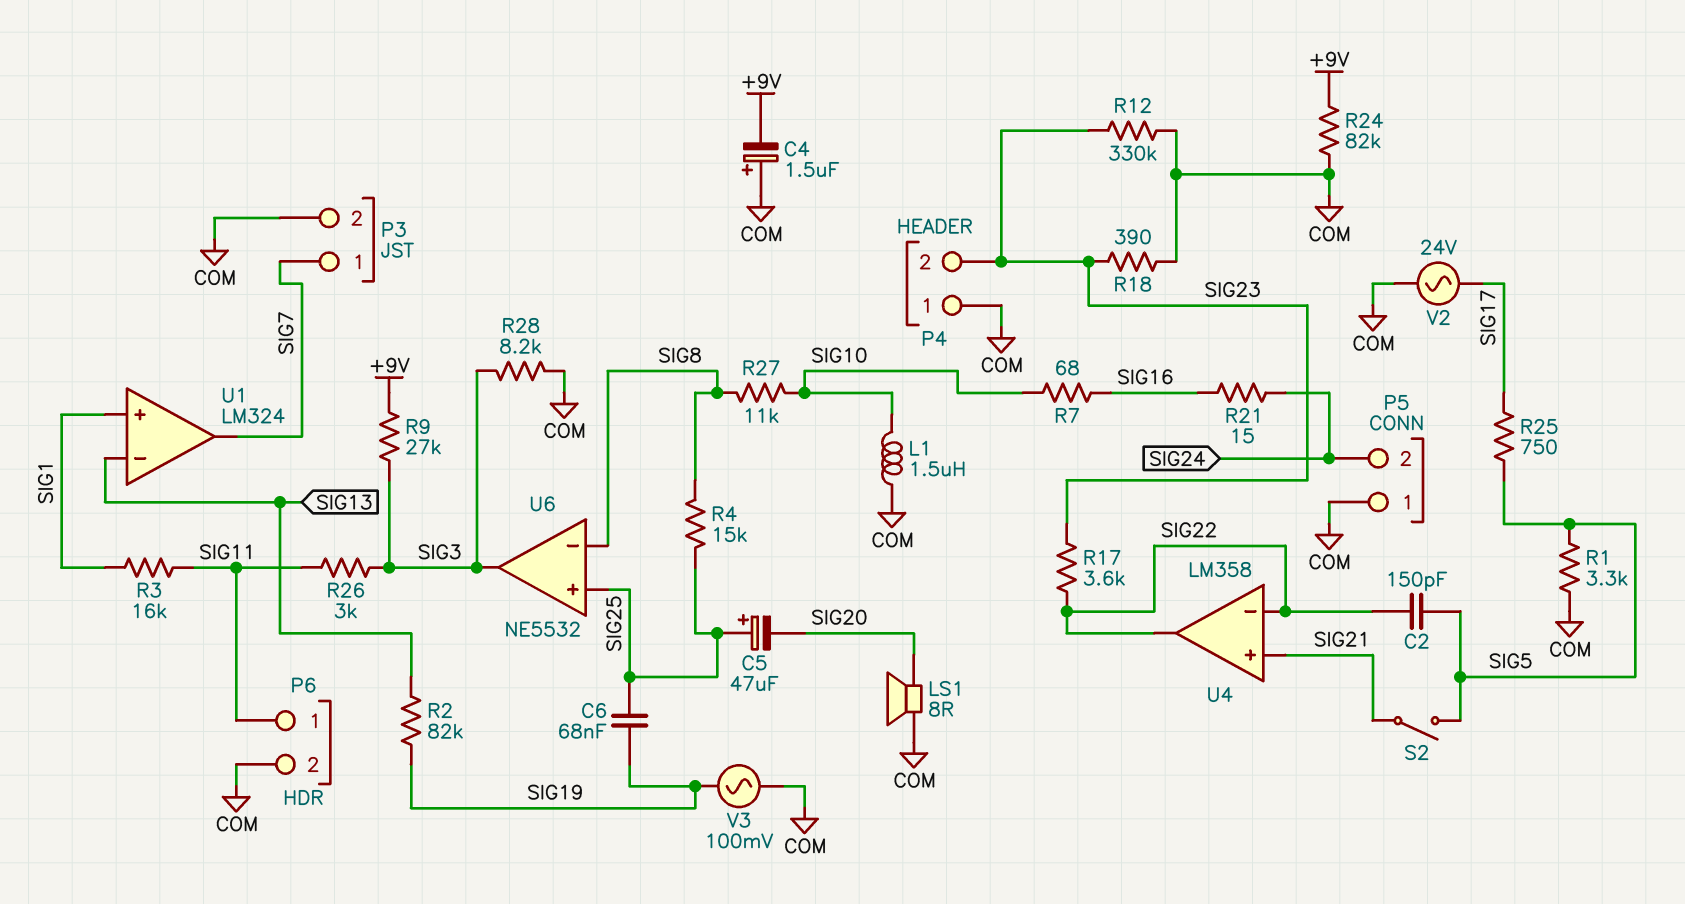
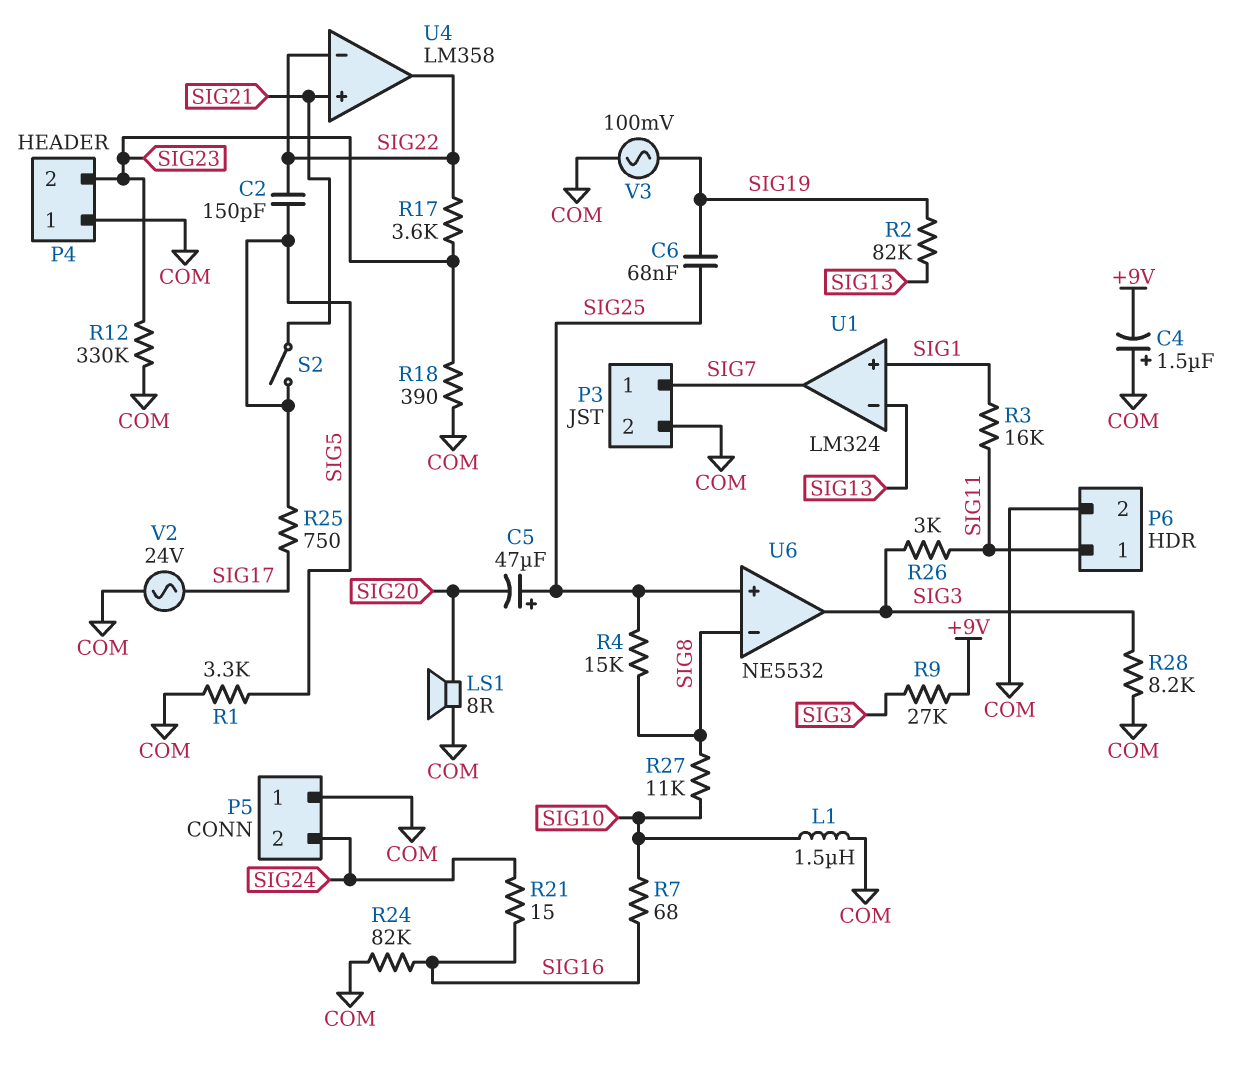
R24: 82k (+9V, COM) -> 82k (COM, SIG16)

